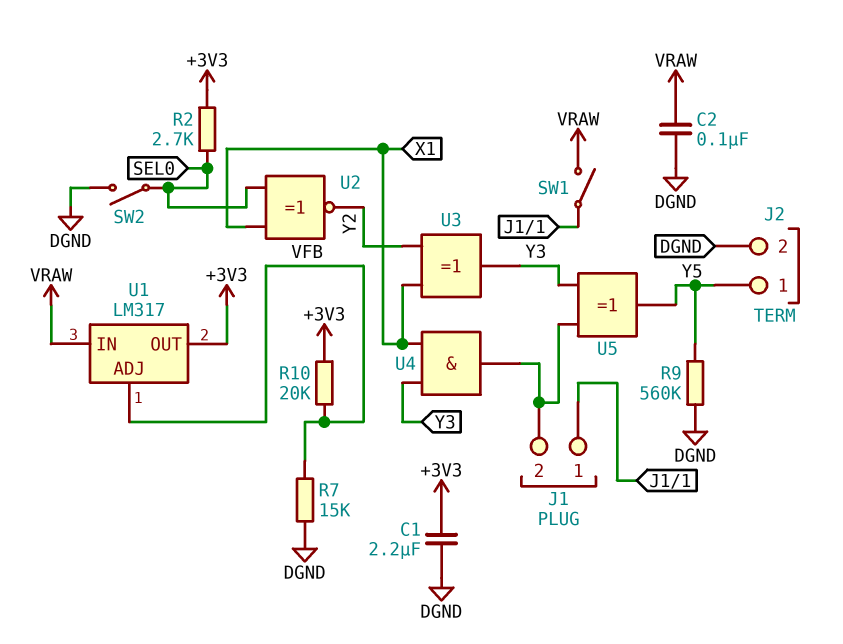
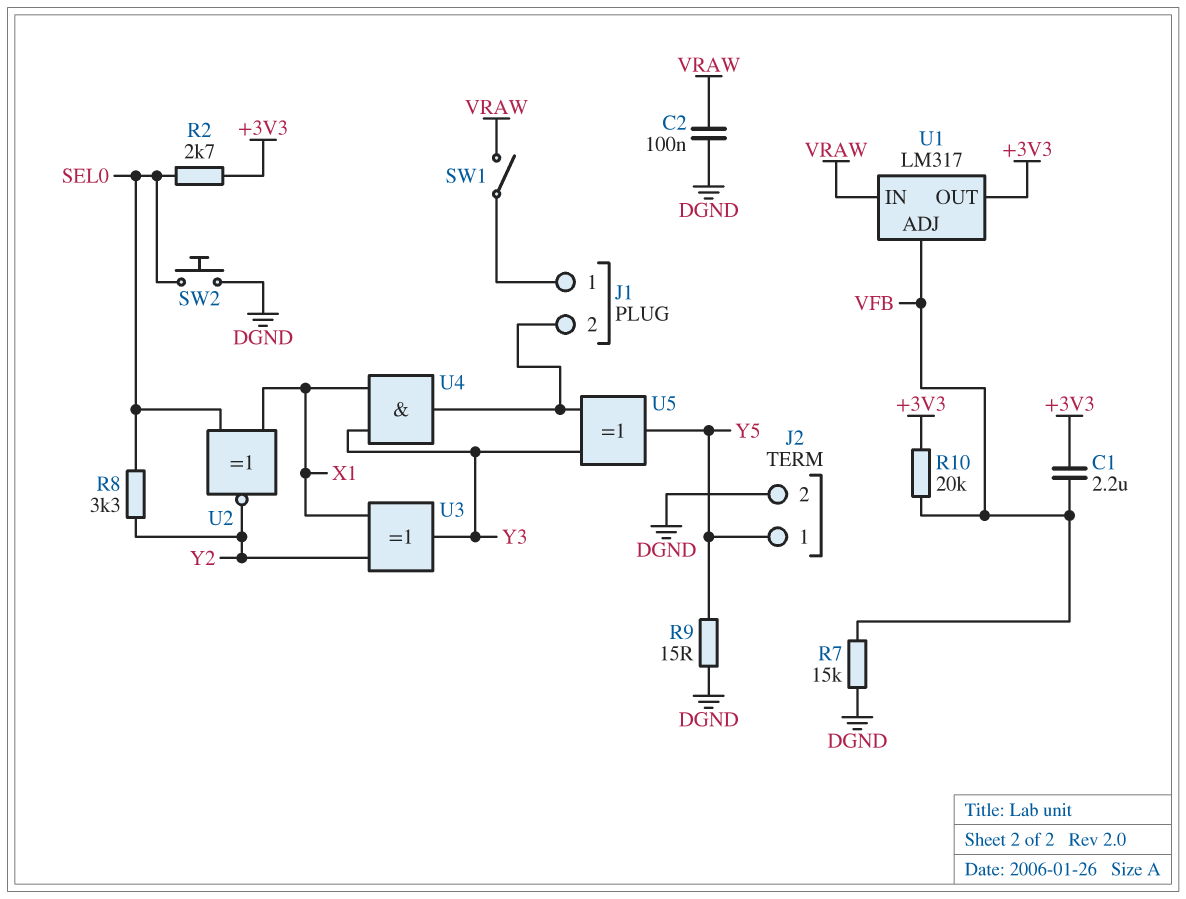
C1: 2.2uF (+3V3, DGND) -> 2.2uF (+3V3, VFB)
R8: none -> 3.3k (SEL0, Y2)
R9: 560k (DGND, Y5) -> 15 (DGND, Y5)
SW2: switch (DGND, SEL0) -> button (DGND, SEL0)

